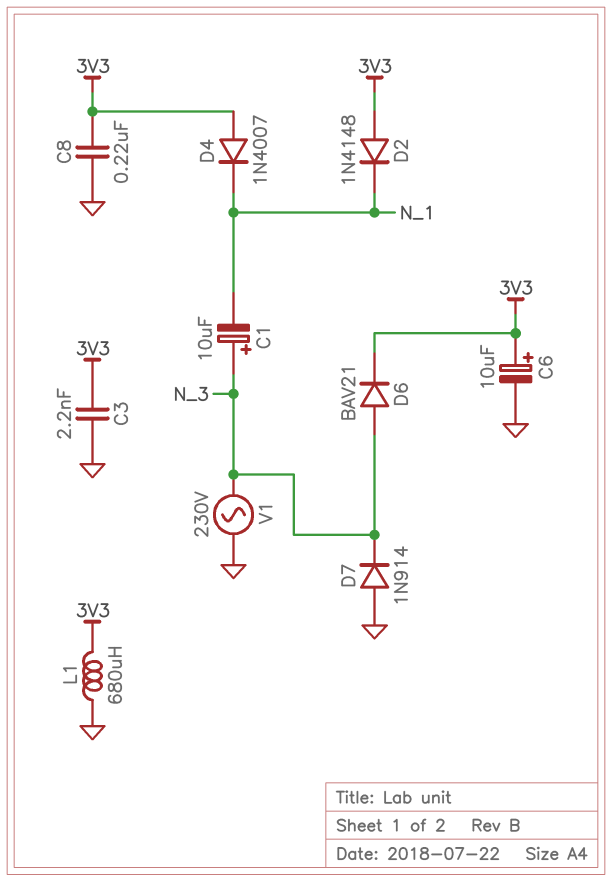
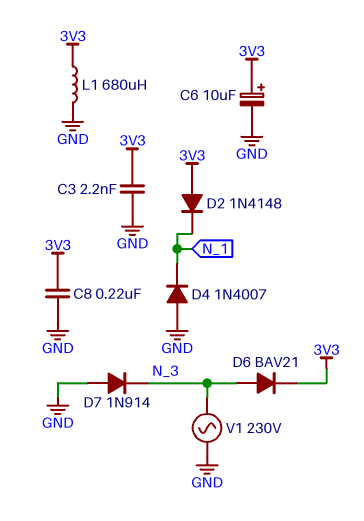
C1: 10uF (plus N_3, minus N_1) -> none
D4: diode 1N4007 (A 3V3, K N_1) -> diode 1N4007 (A GND, K N_1)

